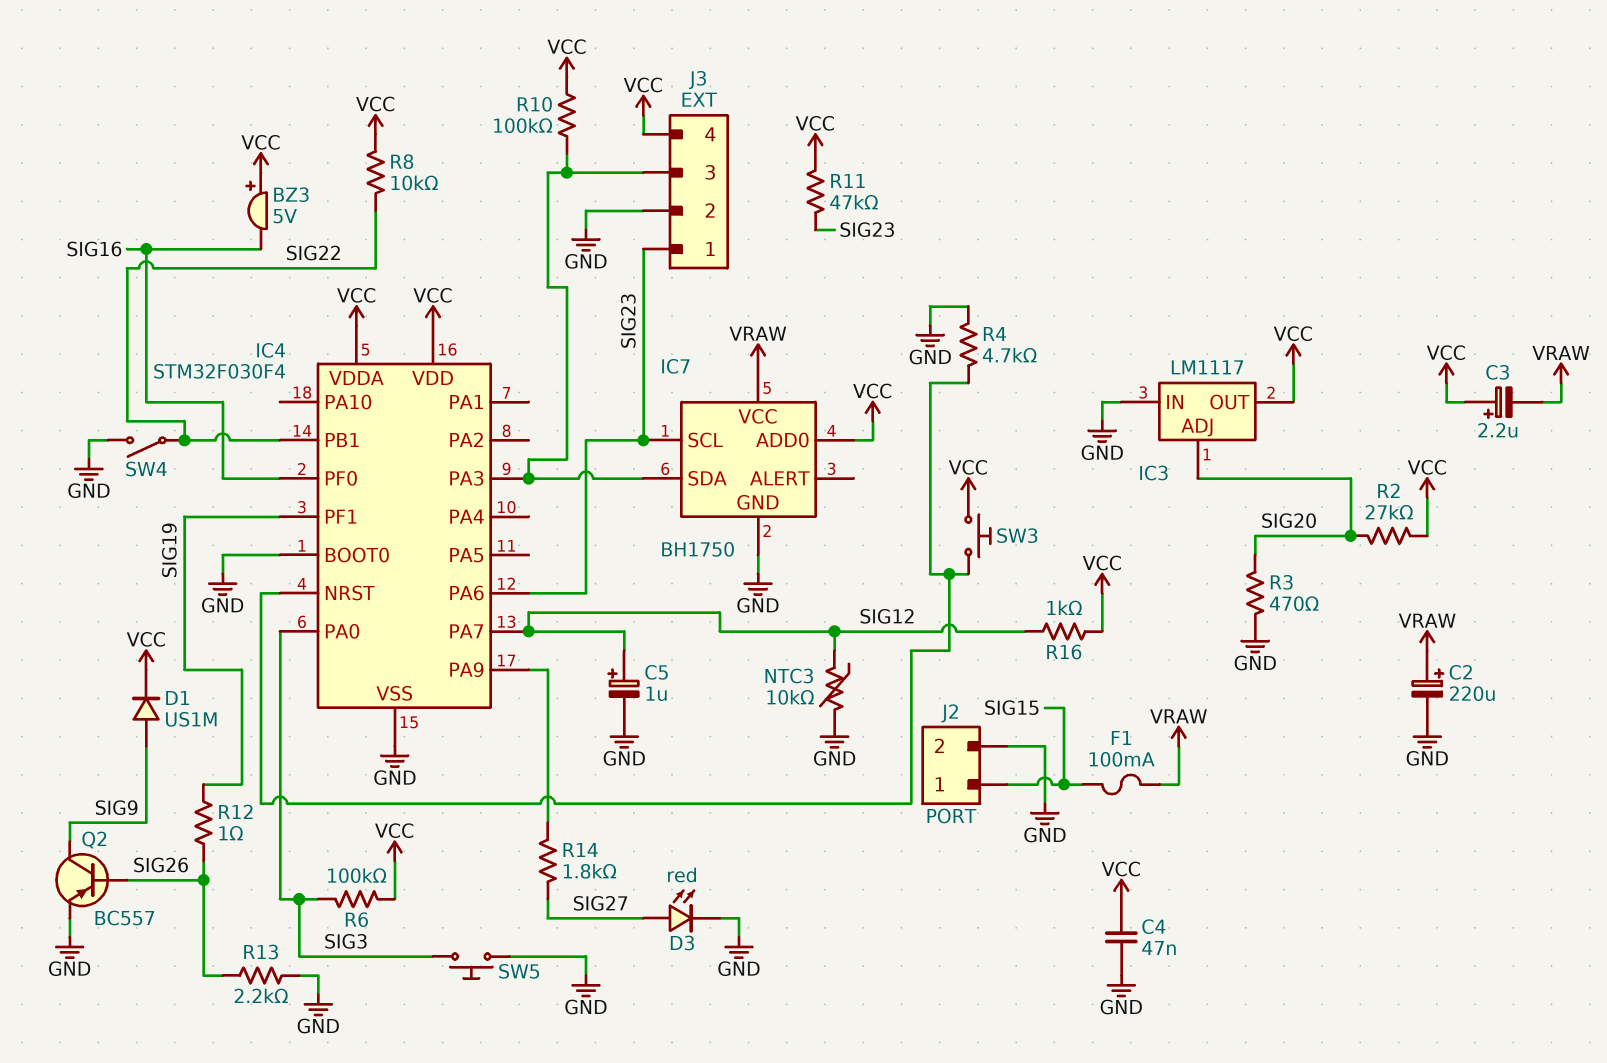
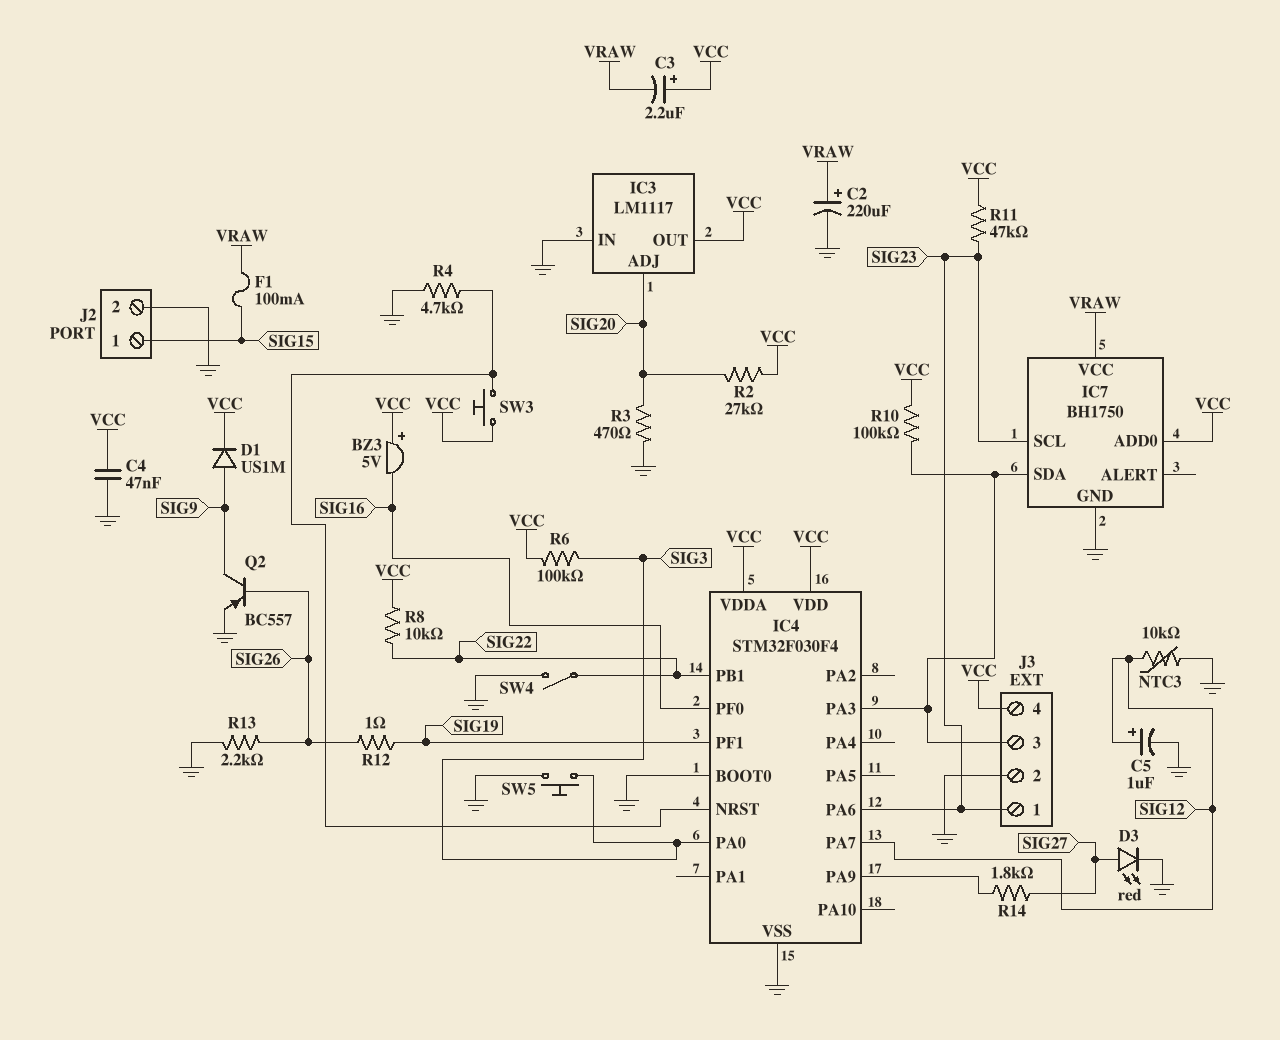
R16: 1k (SIG12, VCC) -> none

